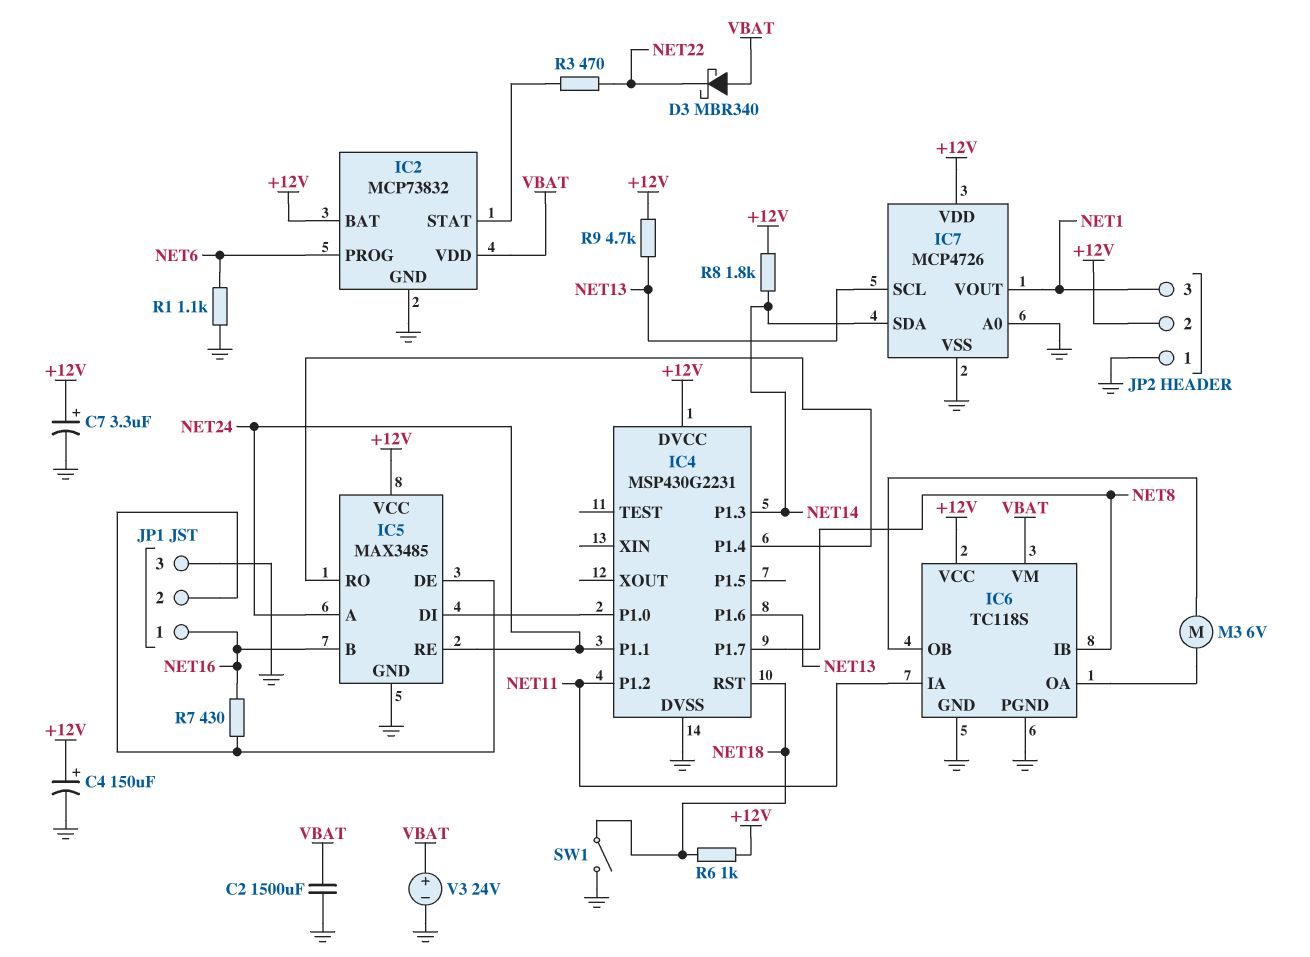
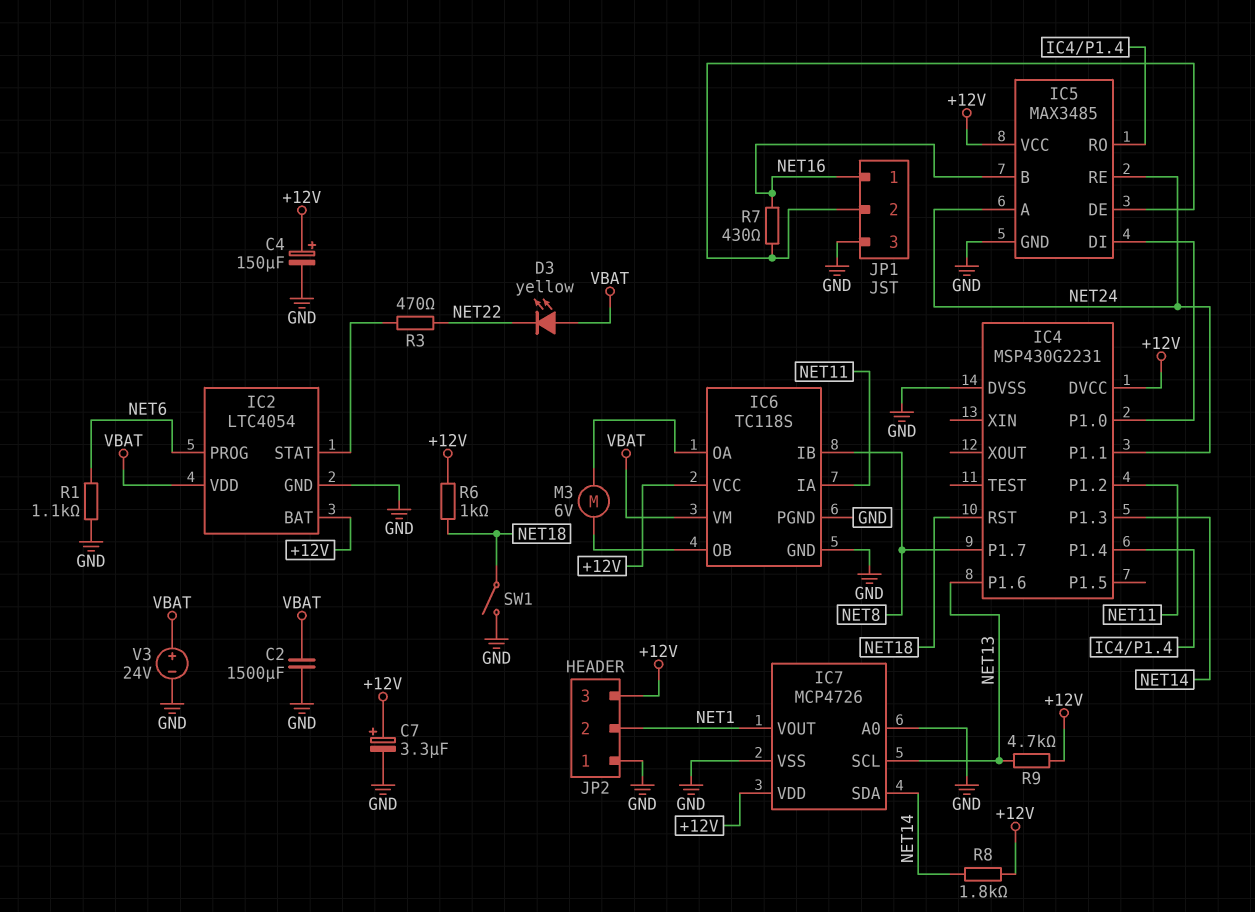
D3: schottky MBR340 (A VBAT, K NET22) -> LED yellow (A VBAT, K NET22)
IC2: MCP73832 -> LTC4054
JP2 pin 2: +12V -> NET1
JP2 pin 3: NET1 -> +12V

